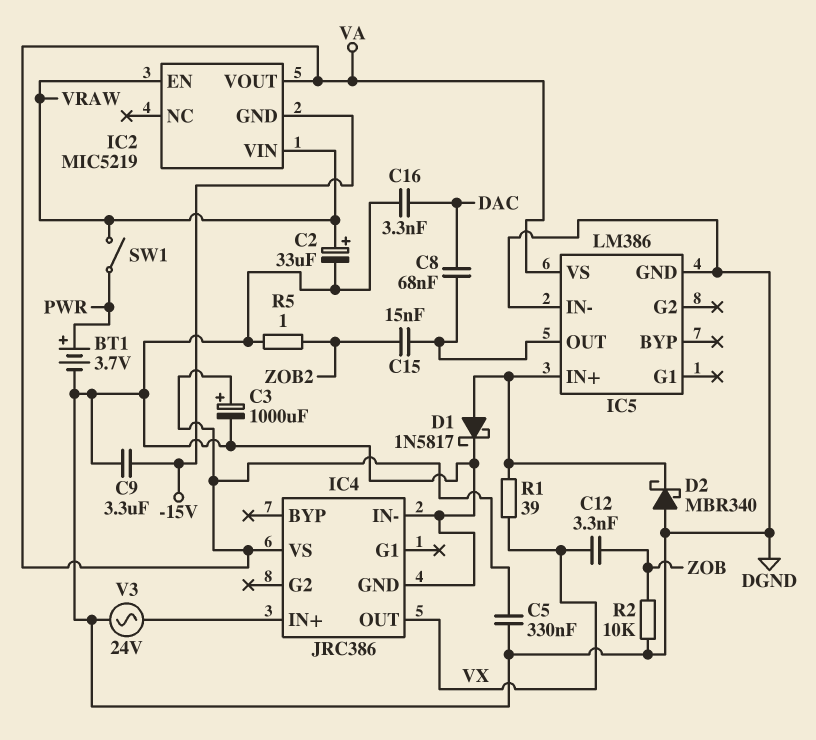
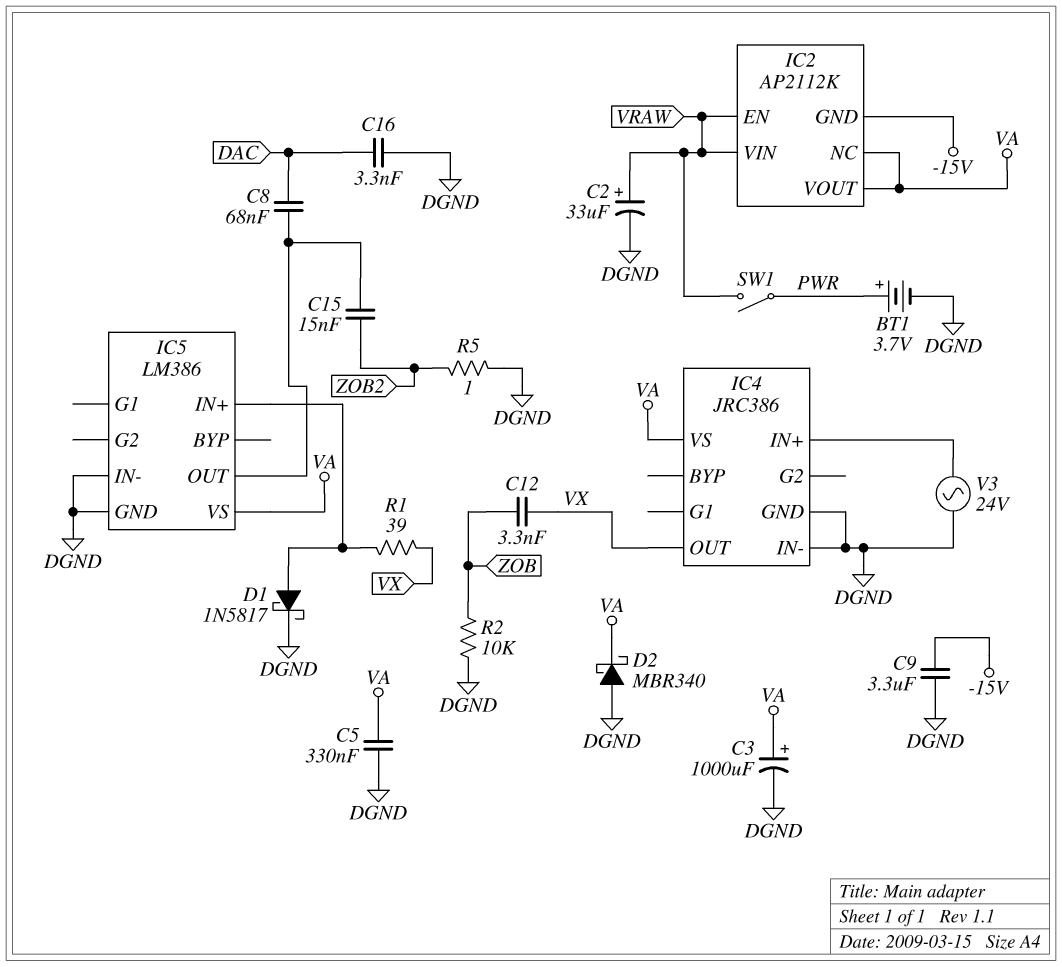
D2: schottky MBR340 (A DGND, K IC5/IN+) -> schottky MBR340 (A DGND, K VA)
IC2: MIC5219 -> AP2112K
IC2 pin NC: none -> VA

